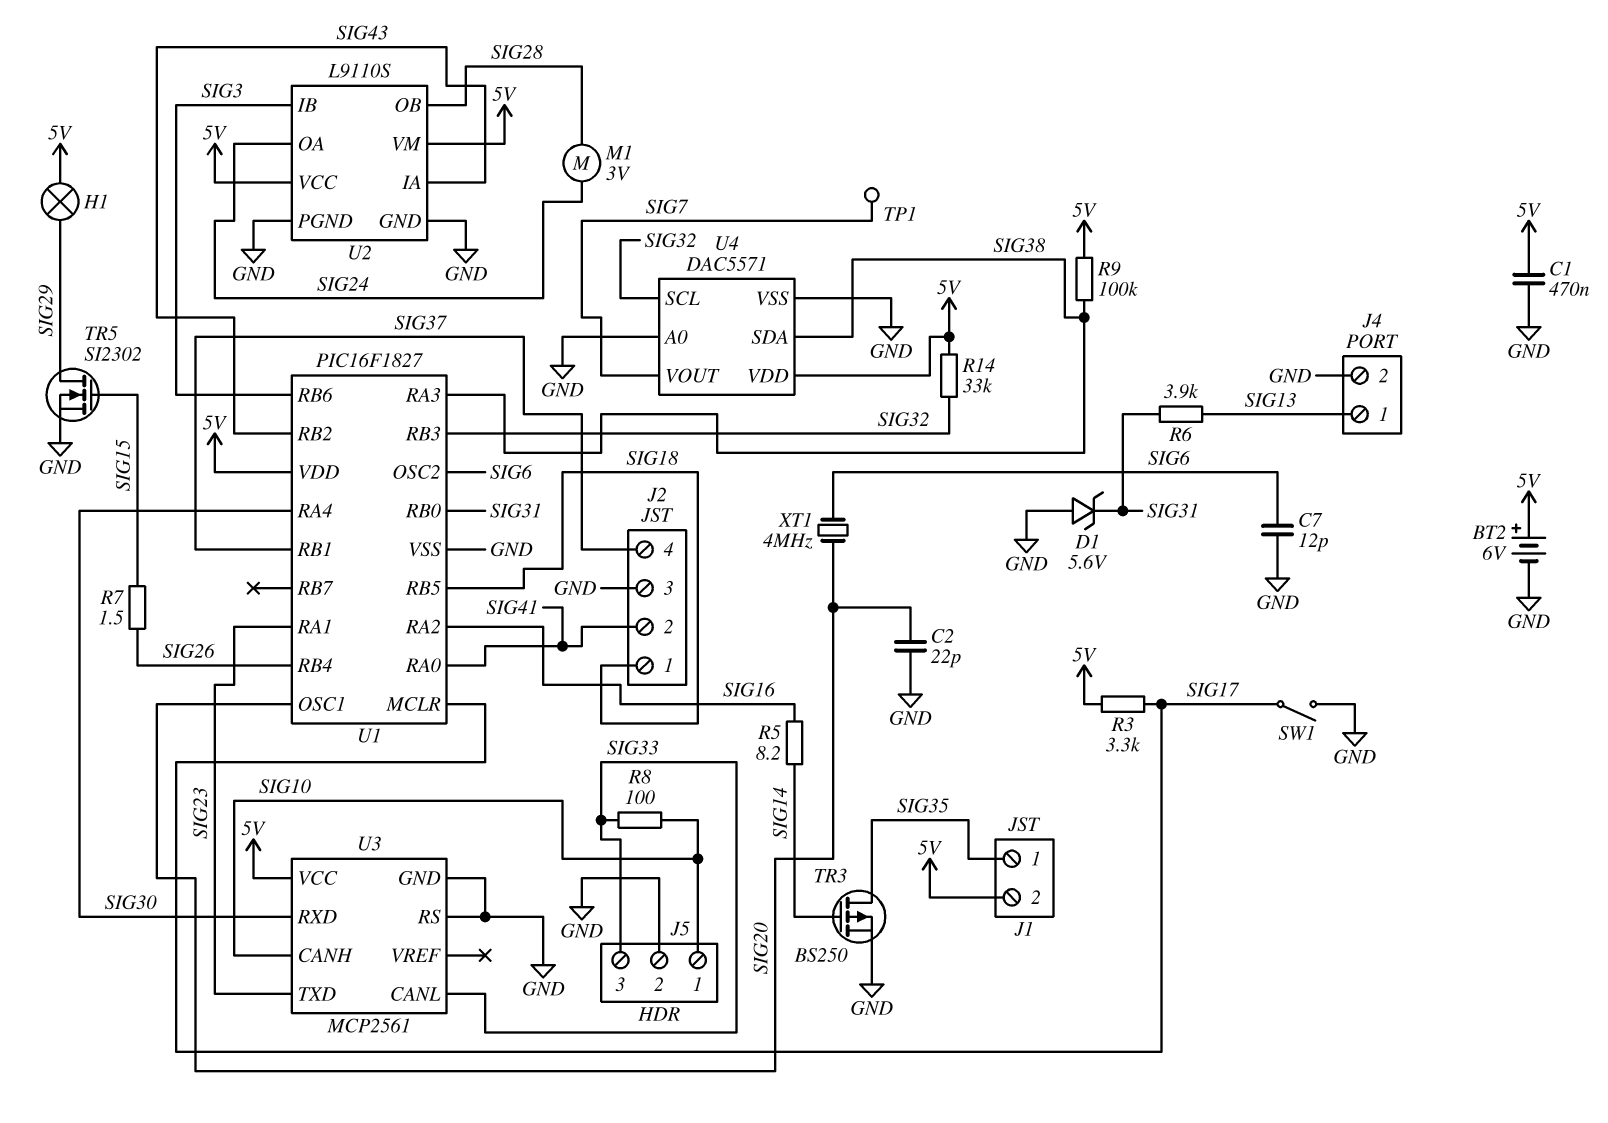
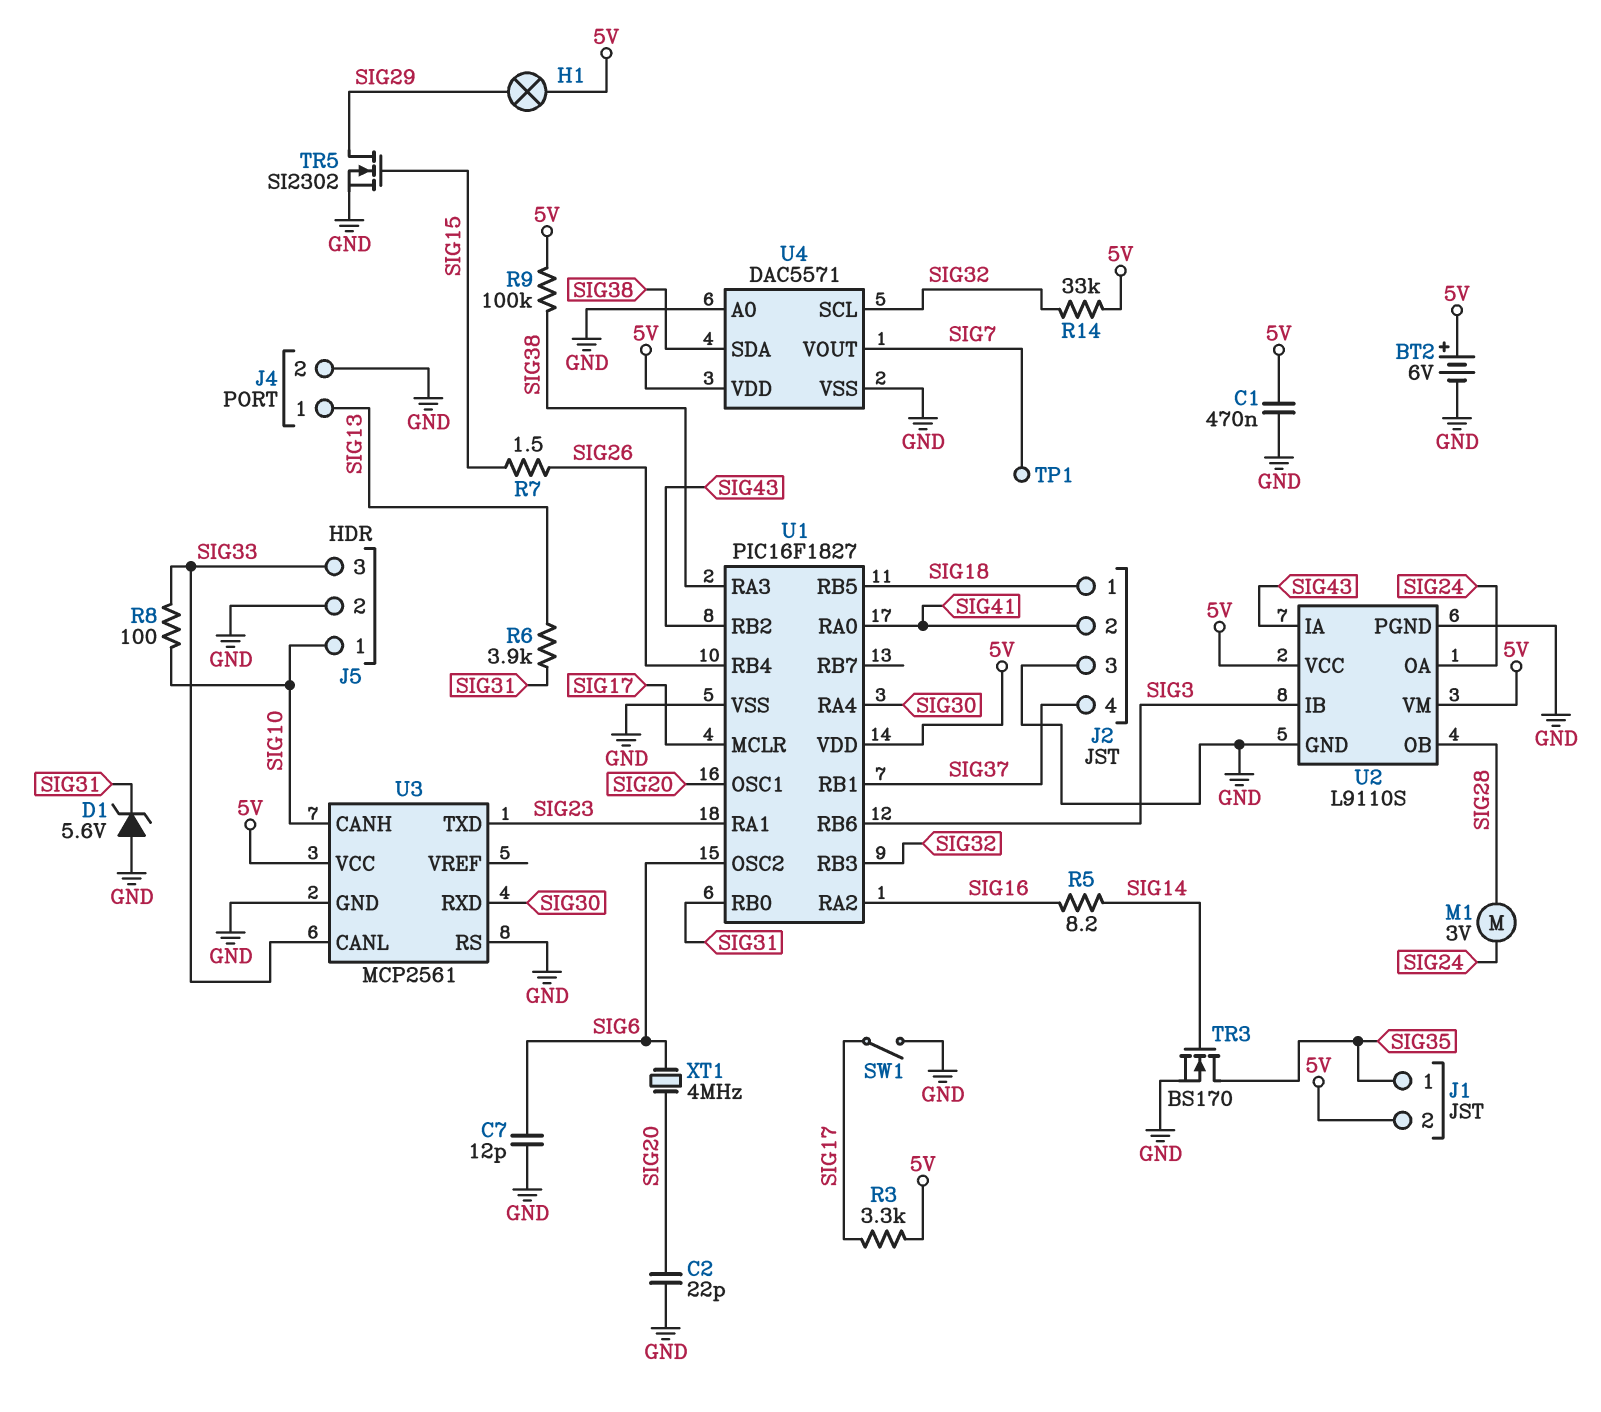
TR3: PMOS BS250 (G SIG14, D SIG35, S GND) -> NMOS BS170 (G SIG14, D SIG35, S GND)

